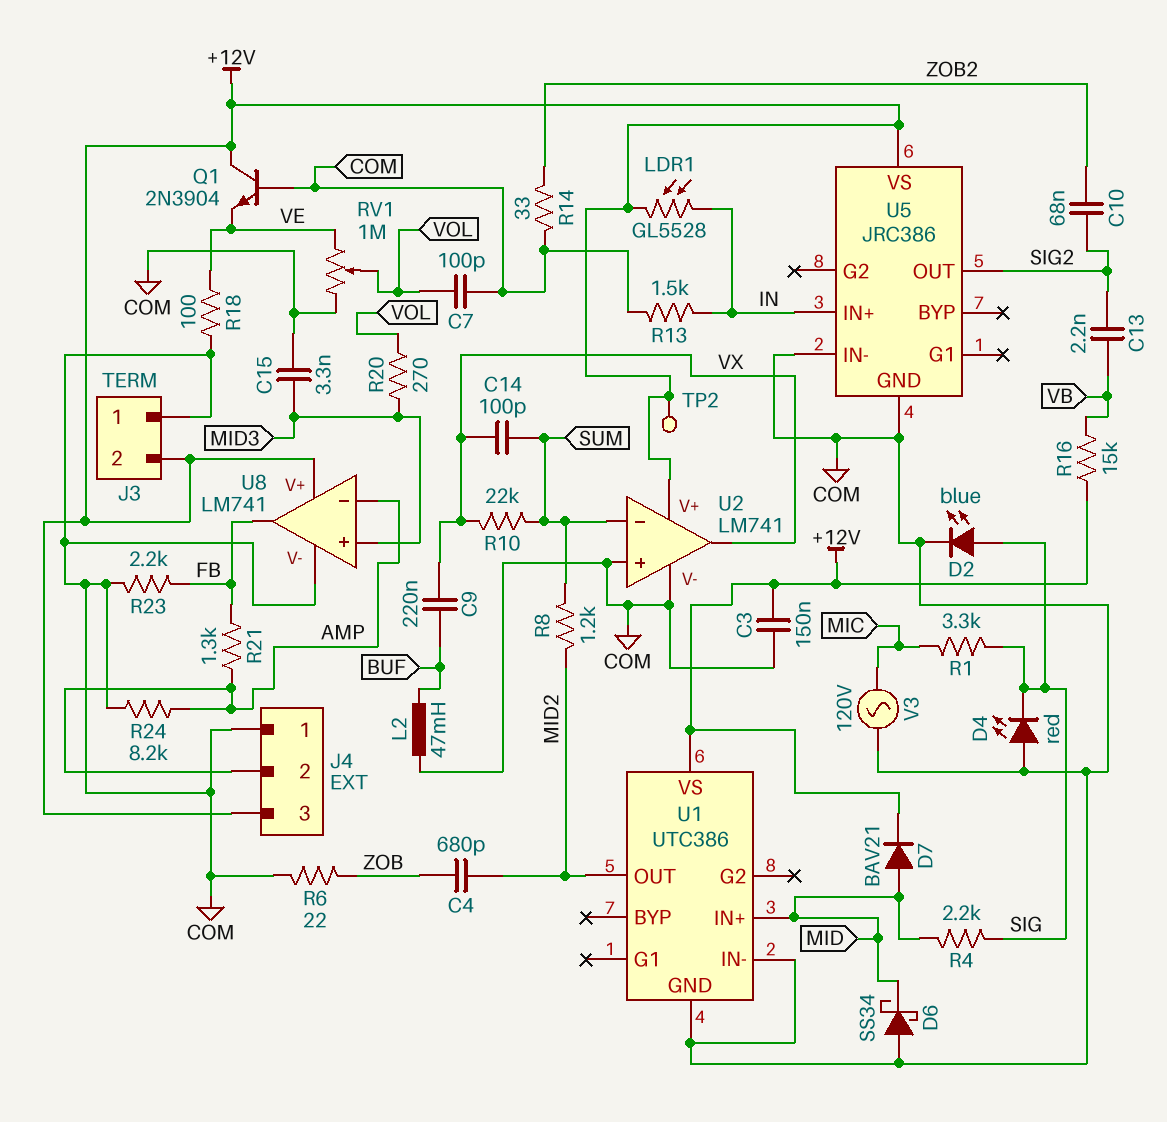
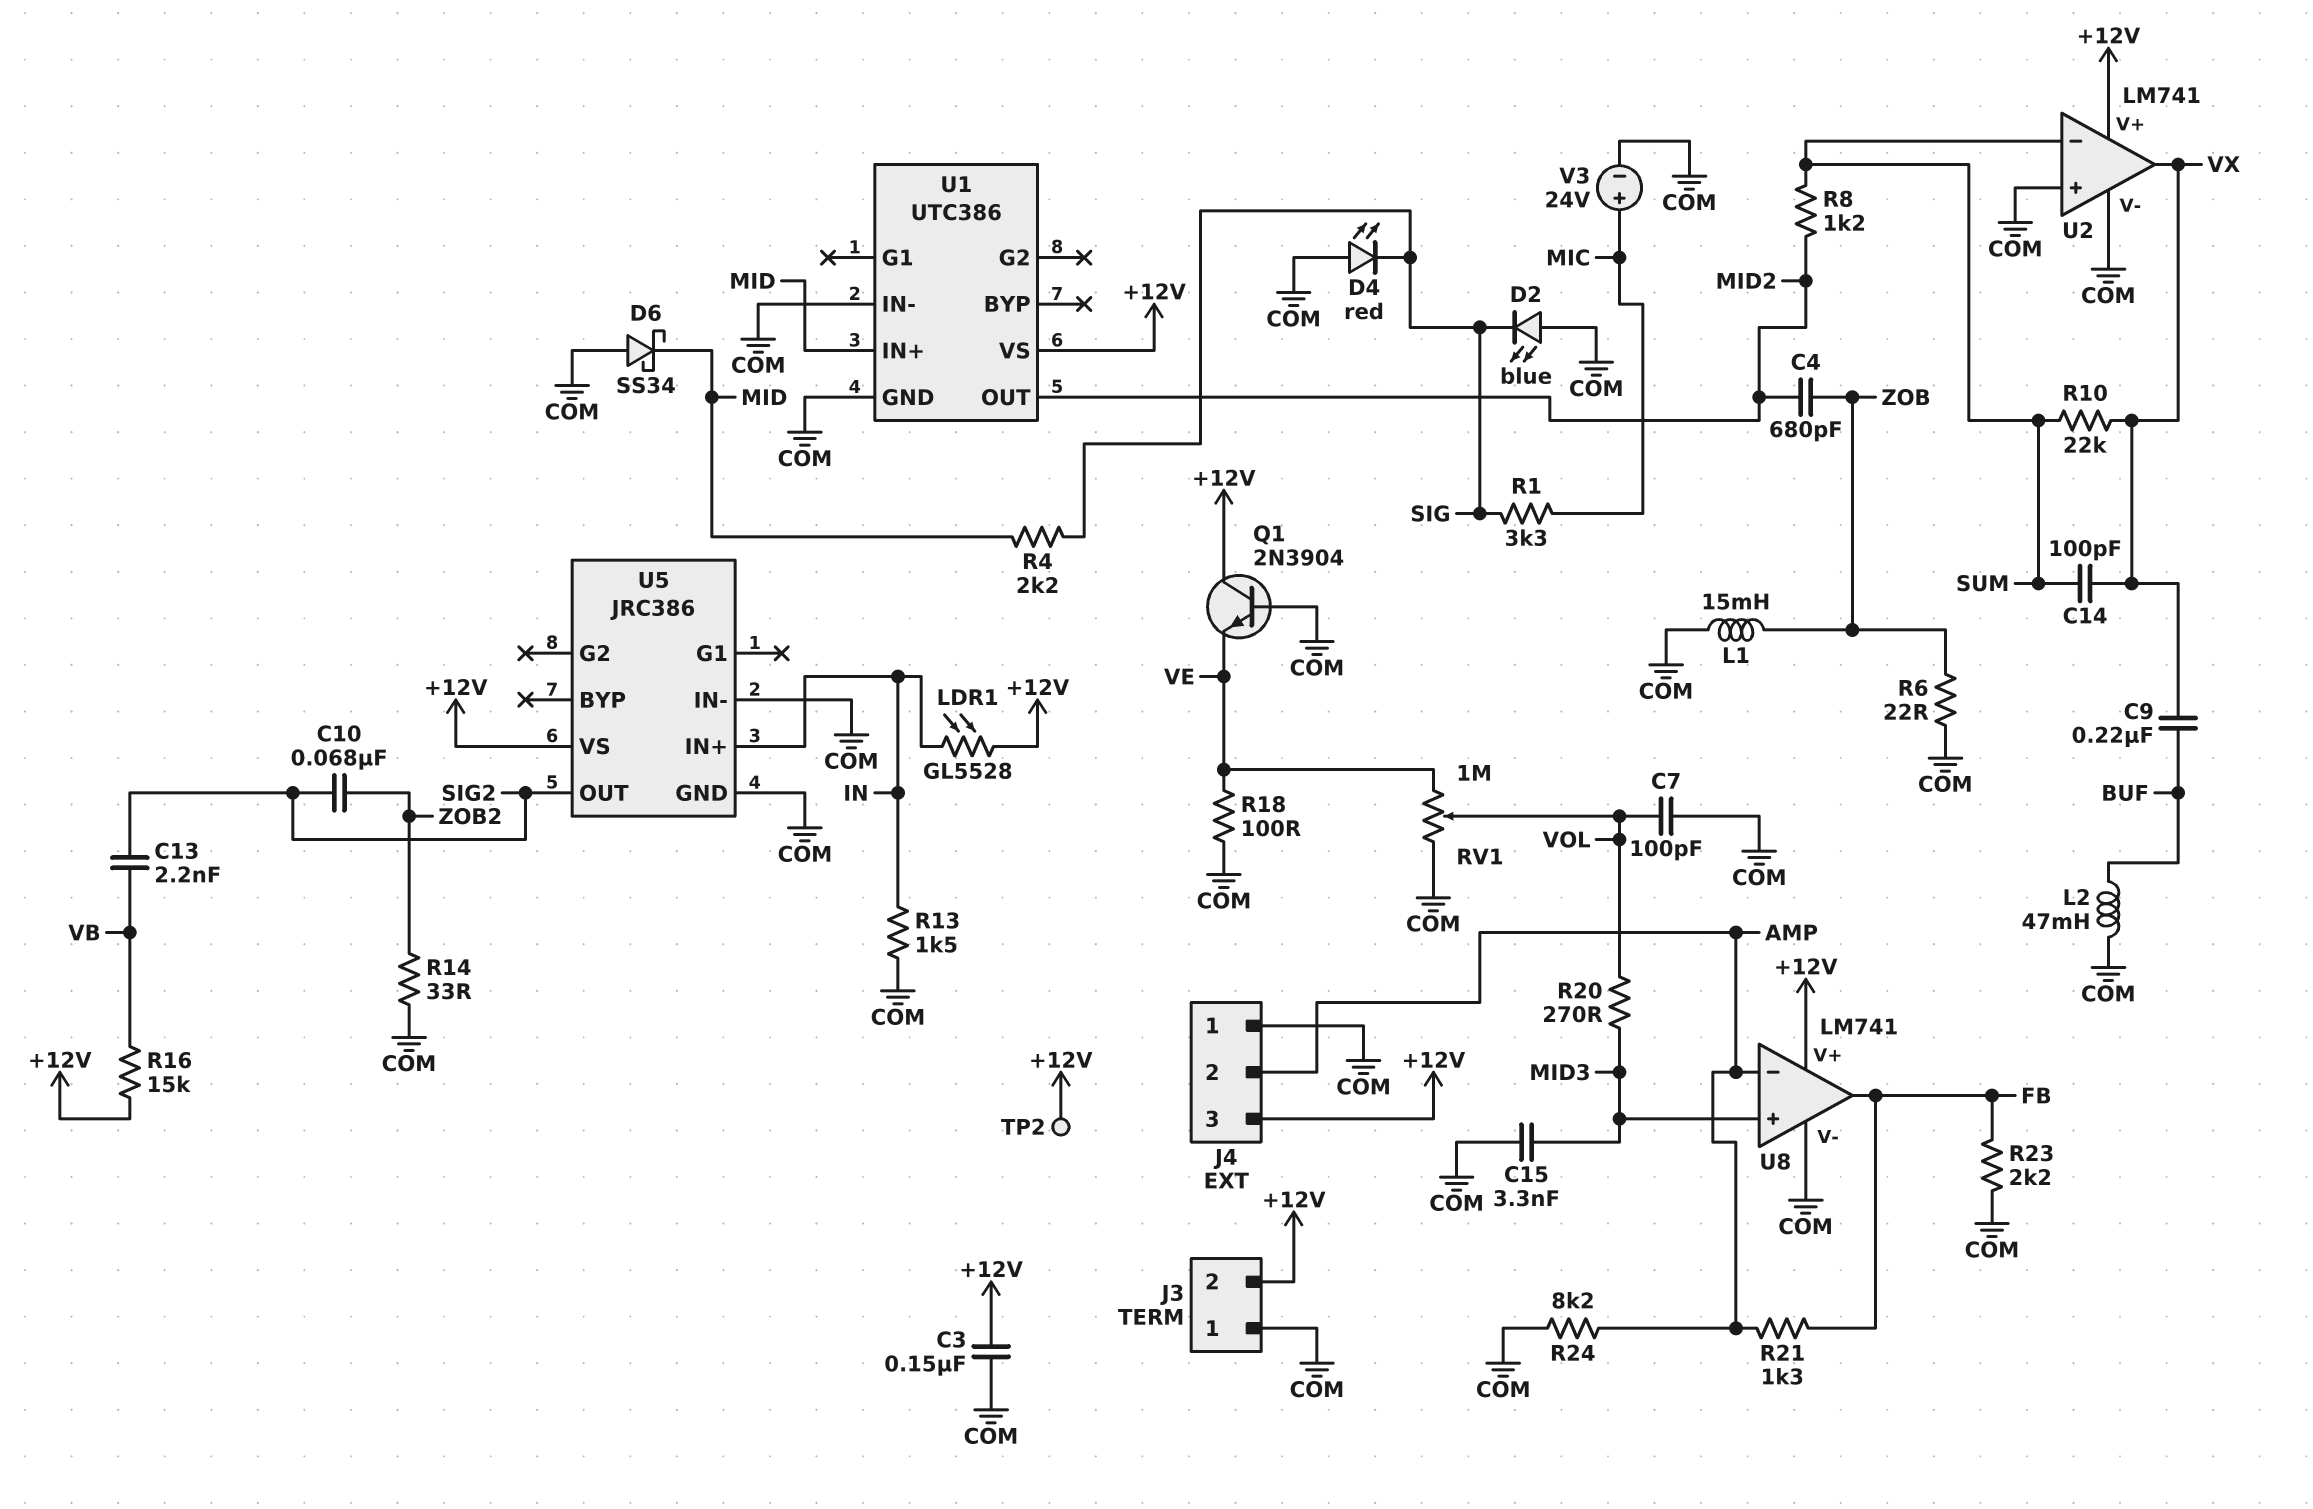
D2: LED blue (A SIG, K COM) -> LED blue (A COM, K SIG)
D7: diode BAV21 (A MID, K +12V) -> none
L1: none -> 15mH (COM, ZOB)
V3: AC 120V (COM, MIC) -> 24V (plus MIC, minus COM)

